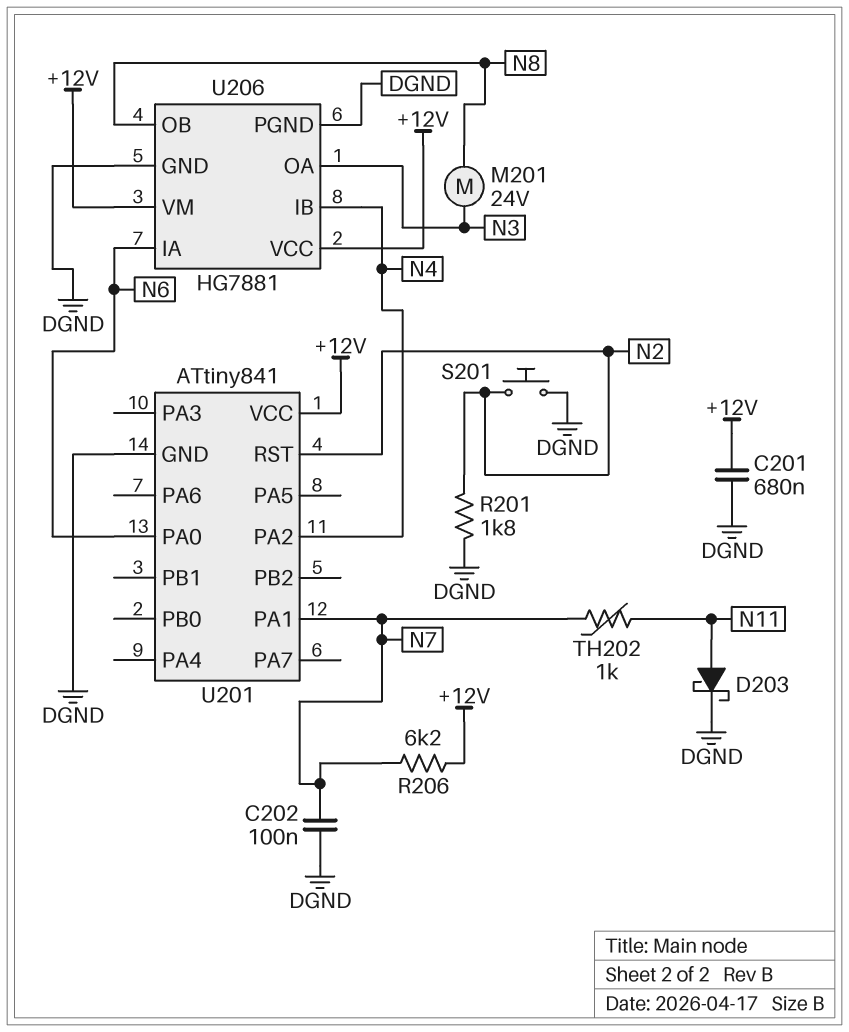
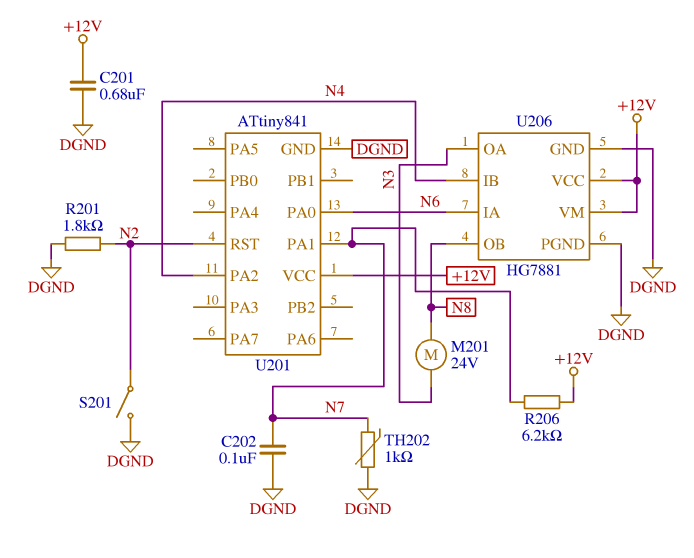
D203: schottky (A N11, K DGND) -> none
S201: button (DGND, N2) -> switch (DGND, N2)
TH202: 1k (N7, N11) -> 1k (DGND, N7)

